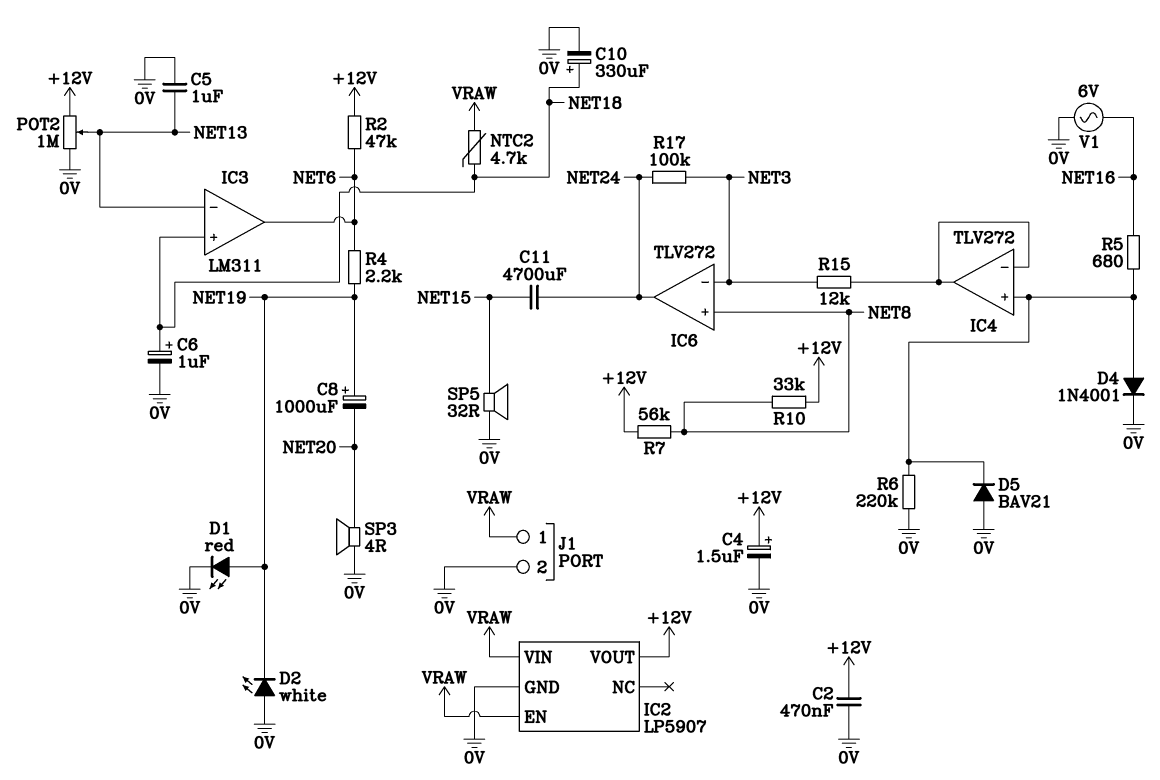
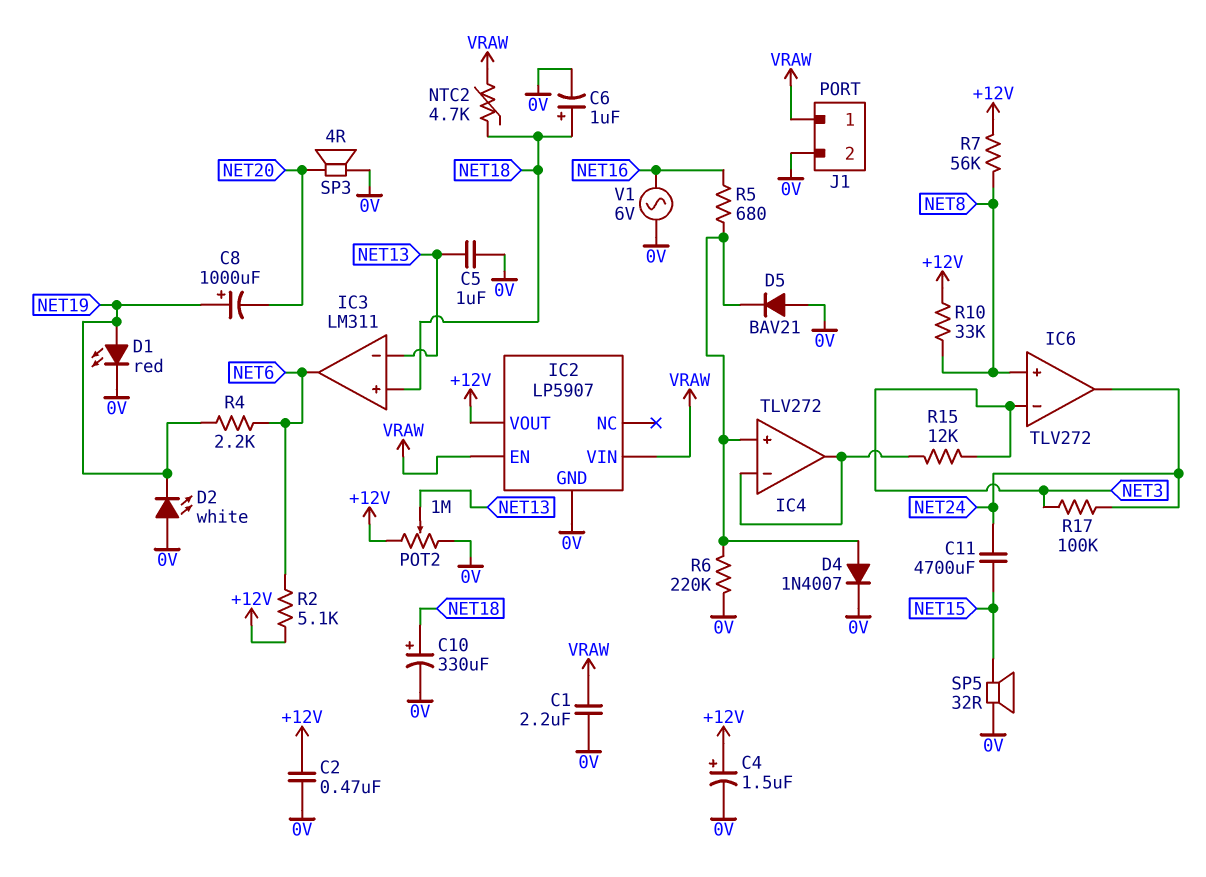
C1: none -> 2.2uF (0V, VRAW)
D4: diode 1N4001 (A IC4/in+, K 0V) -> diode 1N4007 (A IC4/in+, K 0V)
R2: 47k (+12V, NET6) -> 5.1k (+12V, NET6)

